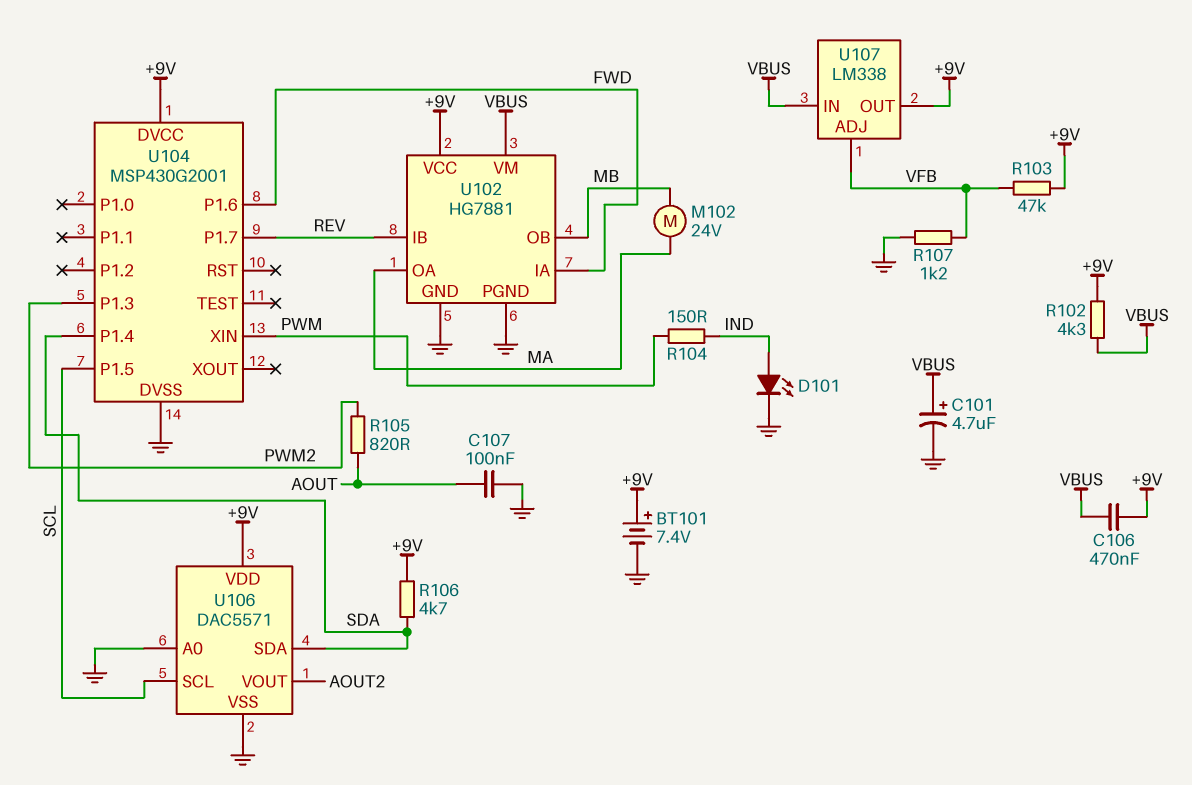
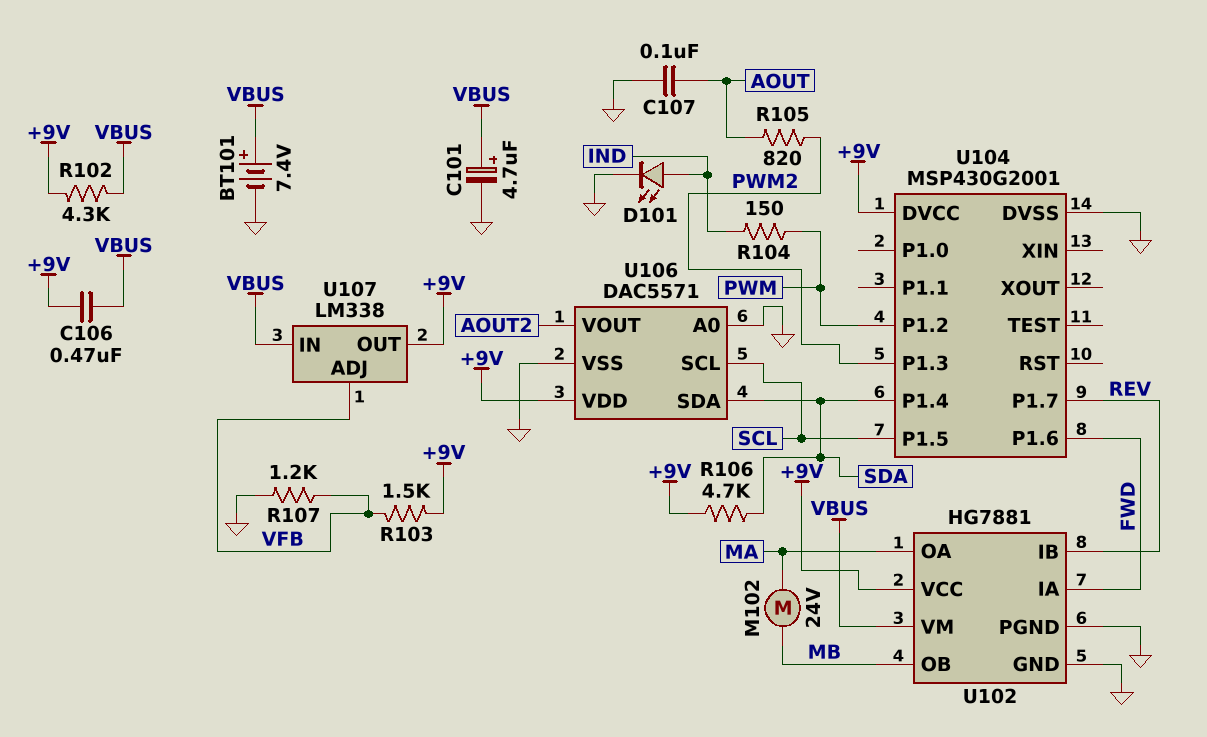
BT101: 7.4V (plus +9V, minus GND) -> 7.4V (plus VBUS, minus GND)
R103: 47k (+9V, VFB) -> 1.5k (+9V, VFB)
U104 pin P1.2: none -> PWM
U104 pin XIN: PWM -> none

